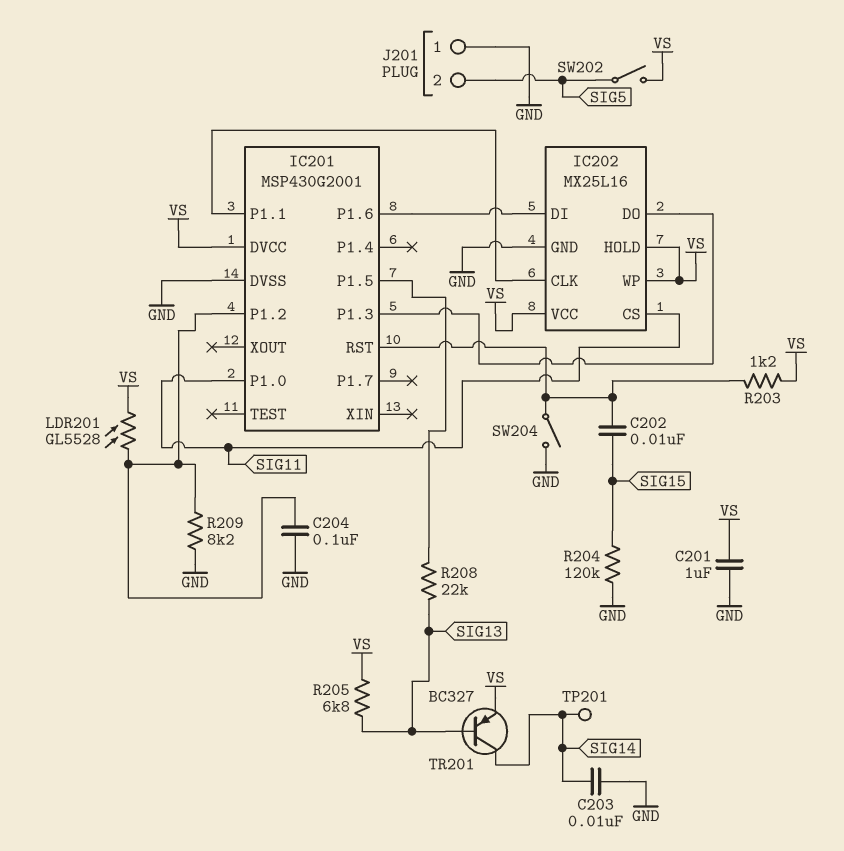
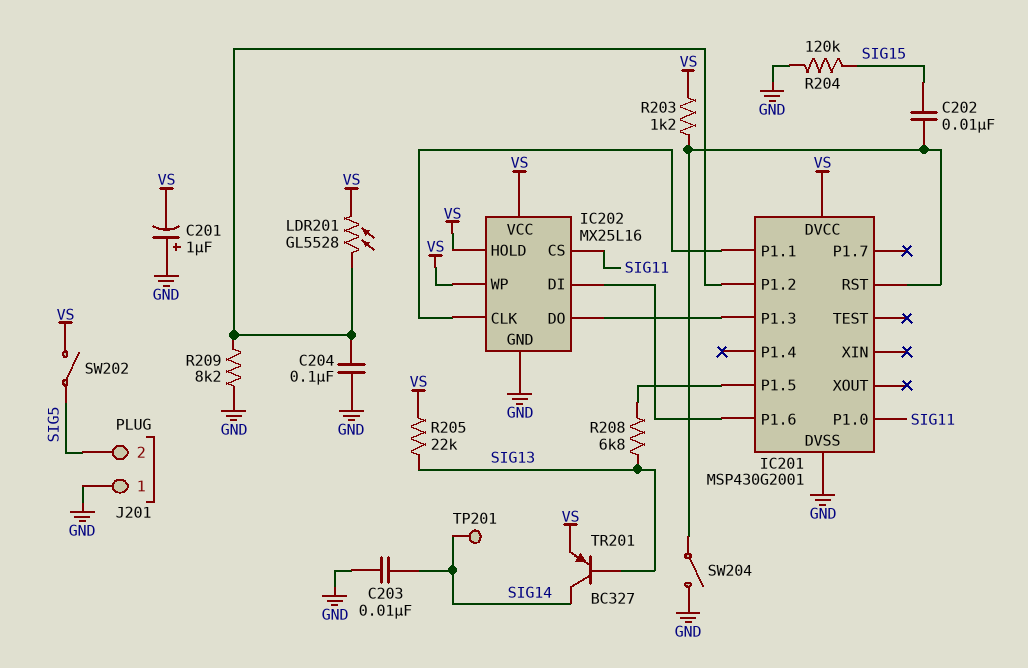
C201: 1uF (GND, VS) -> 1uF (plus GND, minus VS)
R205: 6.8k (SIG13, VS) -> 22k (SIG13, VS)
R208: 22k (IC201/P1.5, SIG13) -> 6.8k (IC201/P1.5, SIG13)

